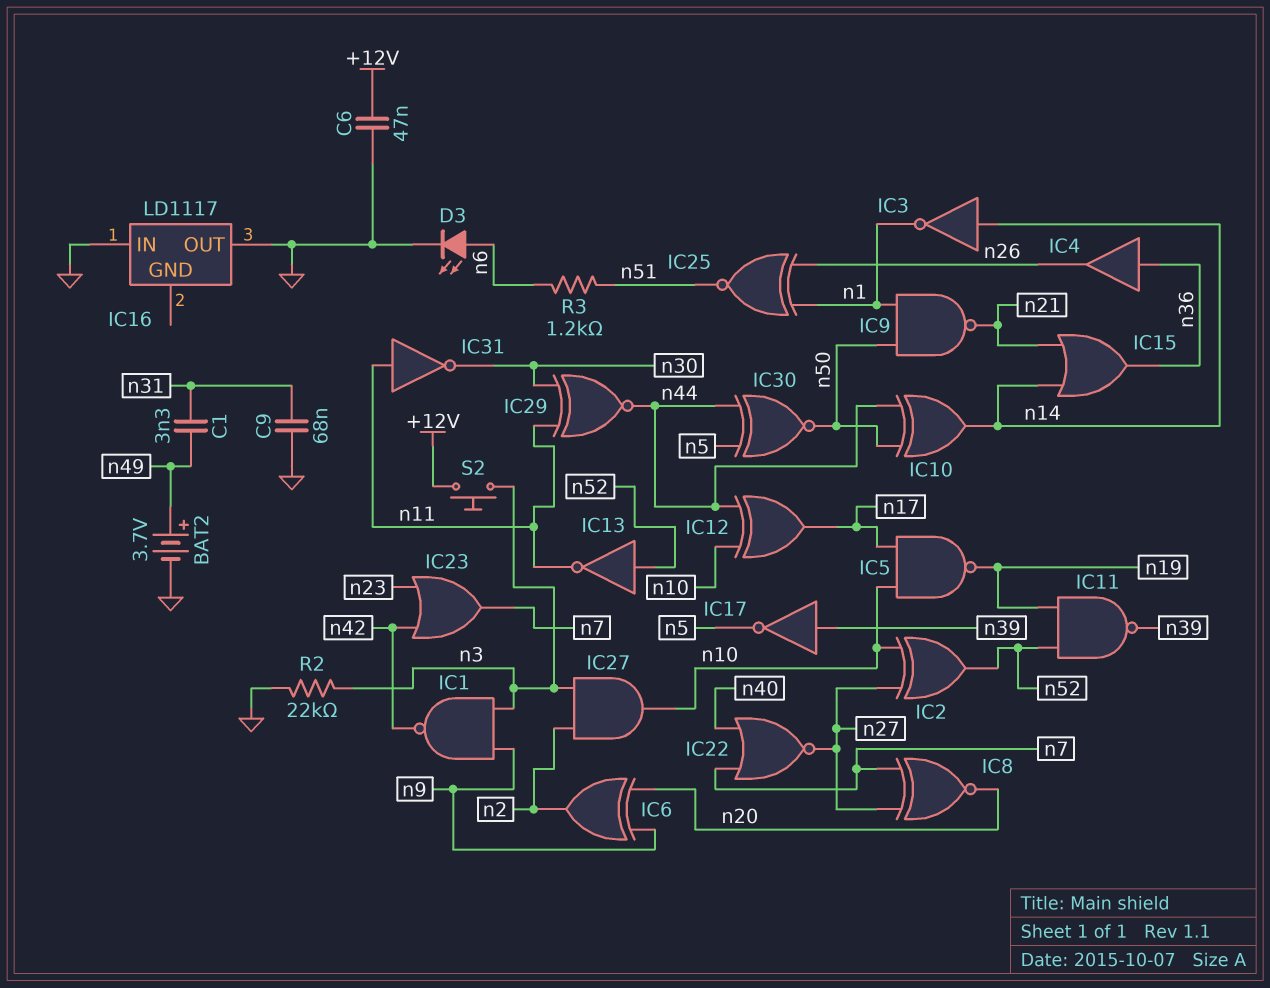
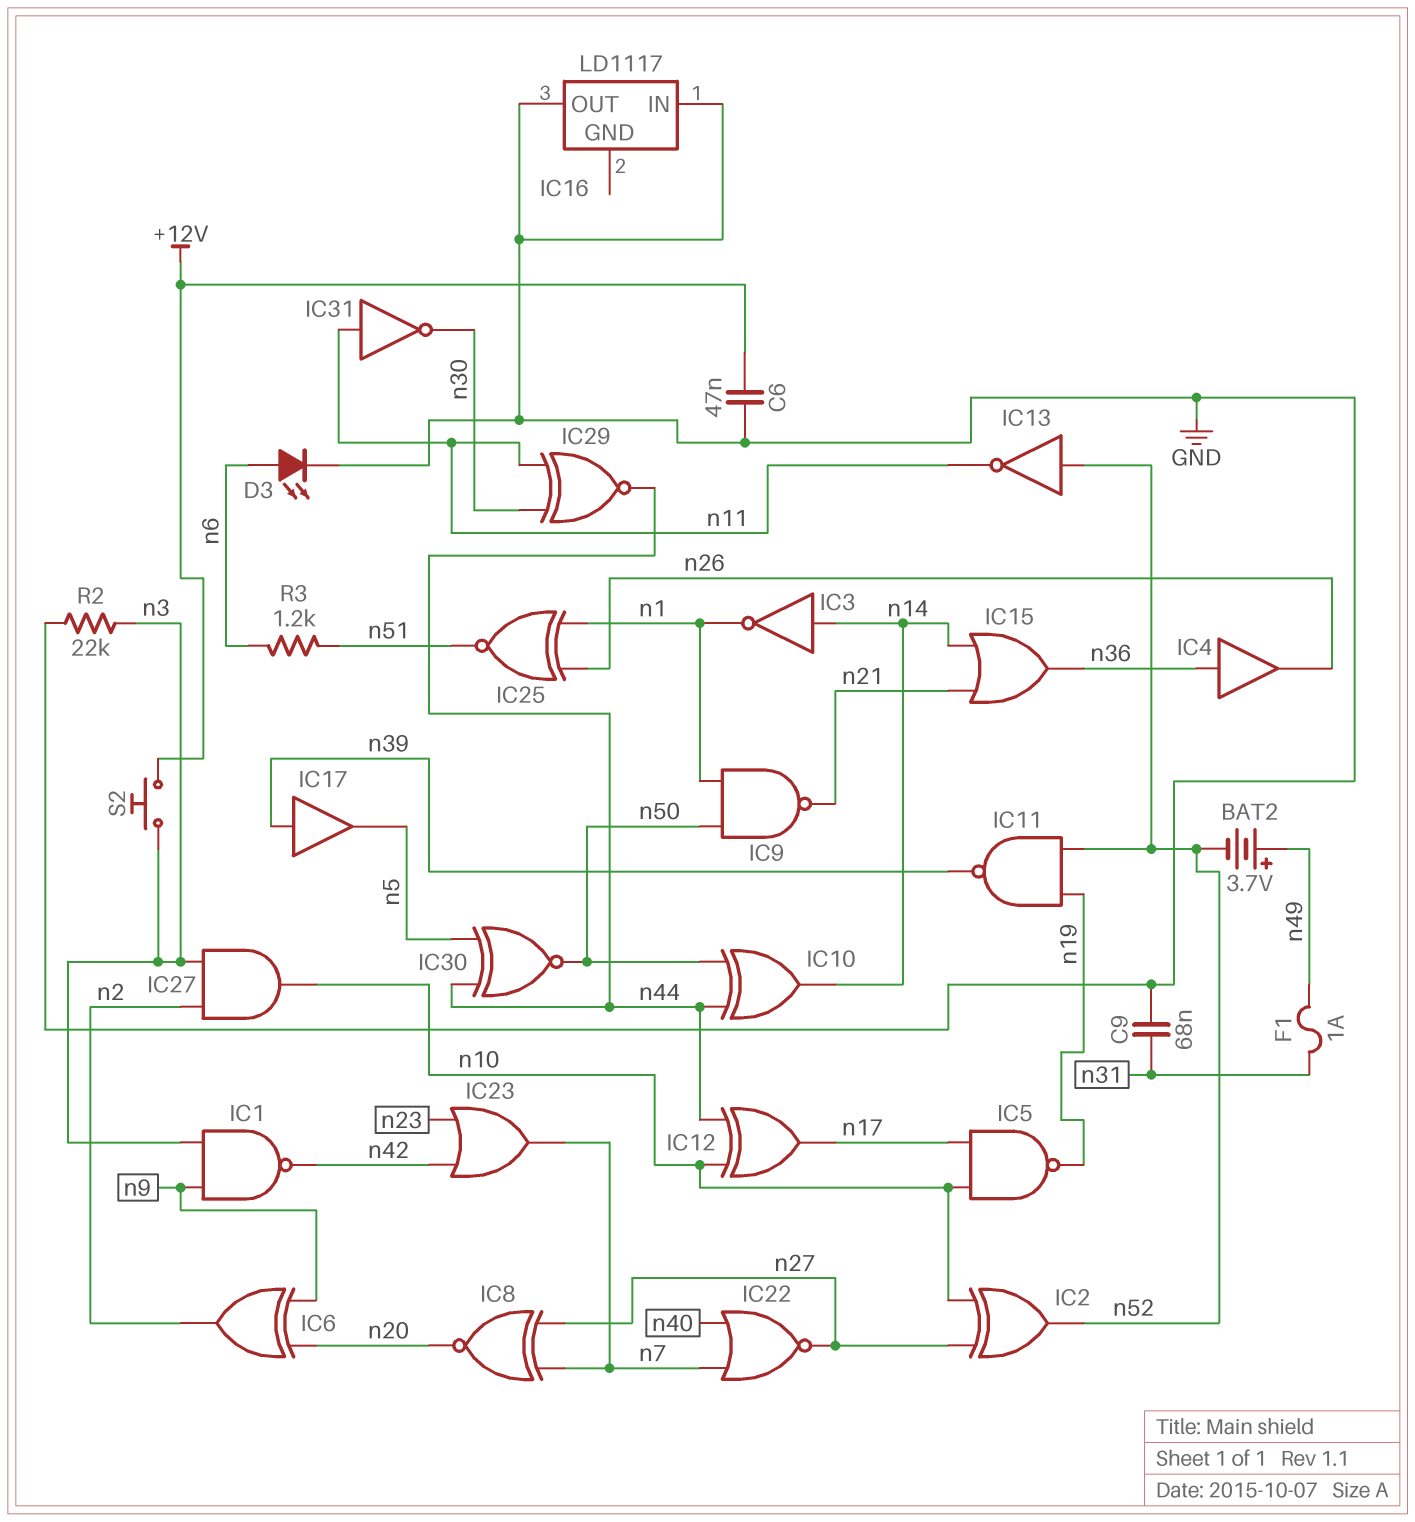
BAT2: 3.7V (plus n49, minus GND) -> 3.7V (plus n49, minus n52)
C1: 3.3nF (n31, n49) -> none
F1: none -> 1A (n31, n49)
IC17: NOT (in n39, out n5) -> buffer (in n39, out n5)

